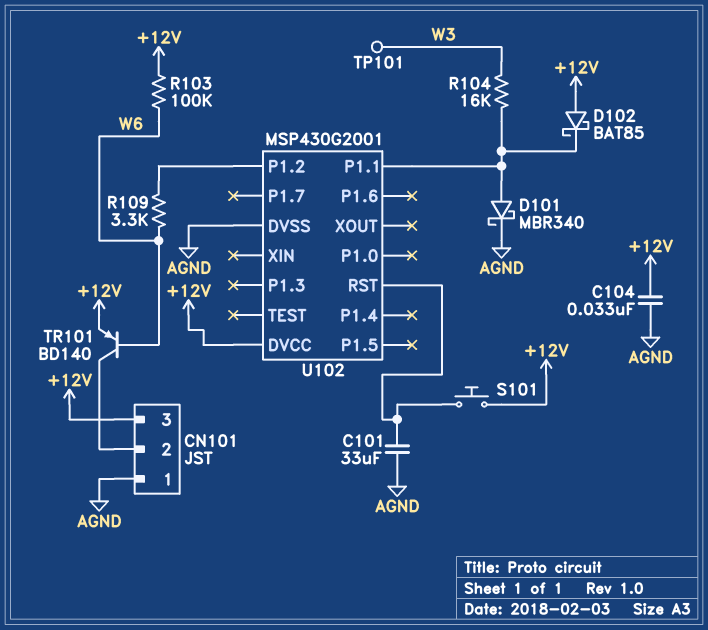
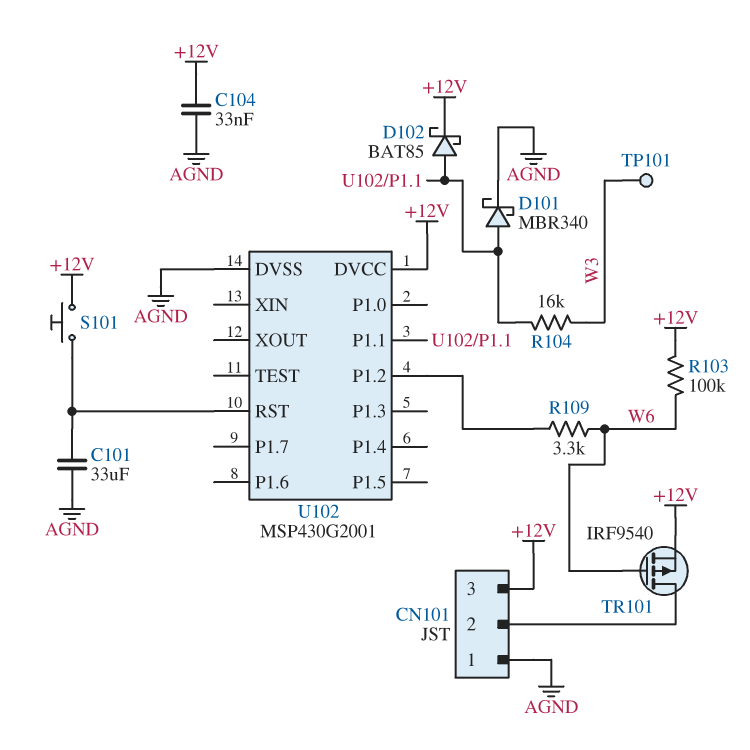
D102: schottky BAT85 (A +12V, K U102/P1.1) -> schottky BAT85 (A U102/P1.1, K +12V)
TR101: PNP BD140 (B W6, C CN101/2, E +12V) -> PMOS IRF9540 (G W6, D CN101/2, S +12V)

